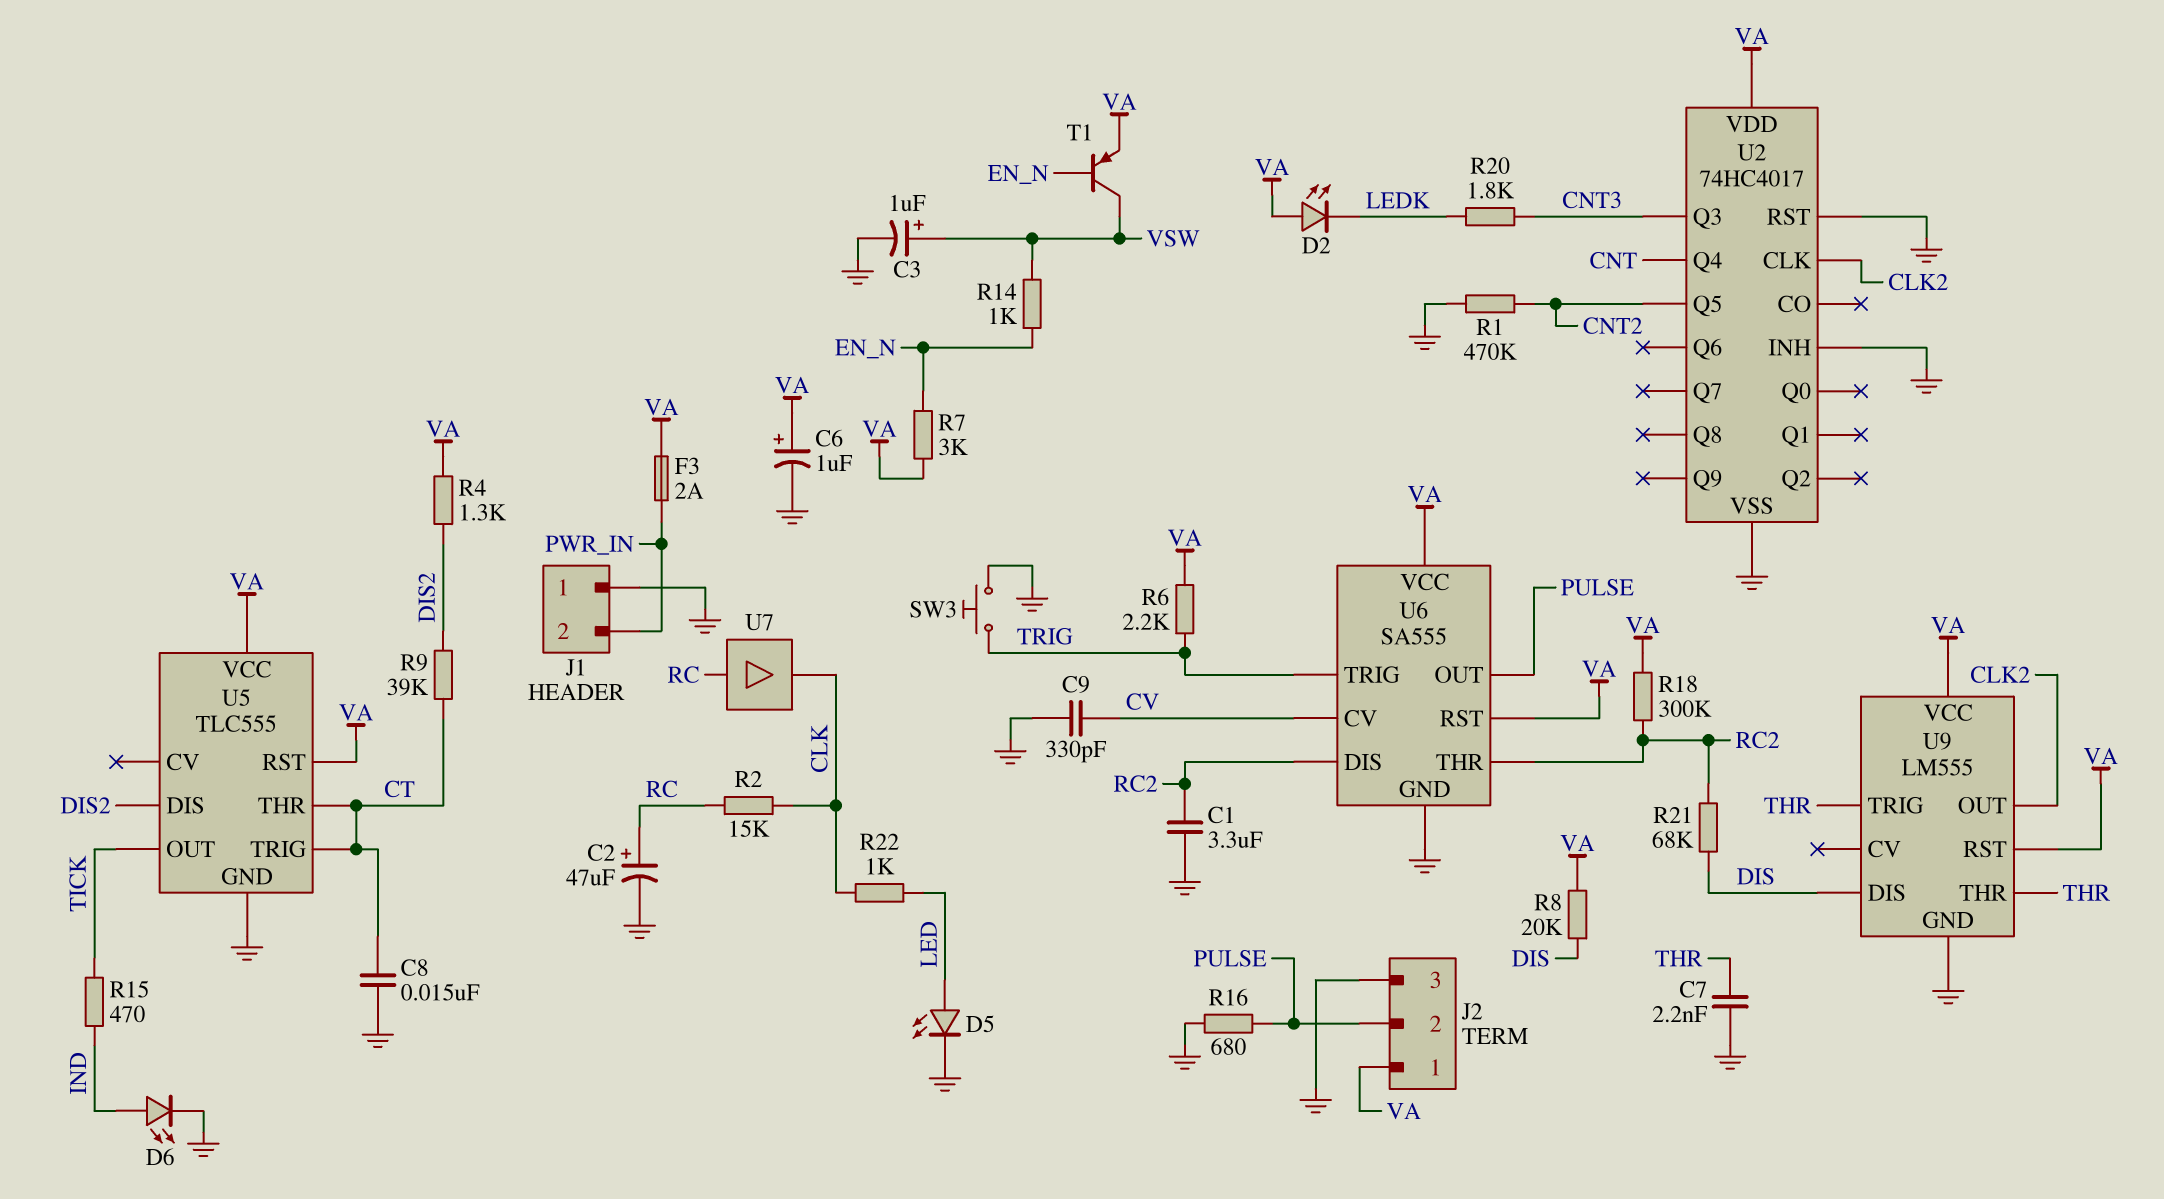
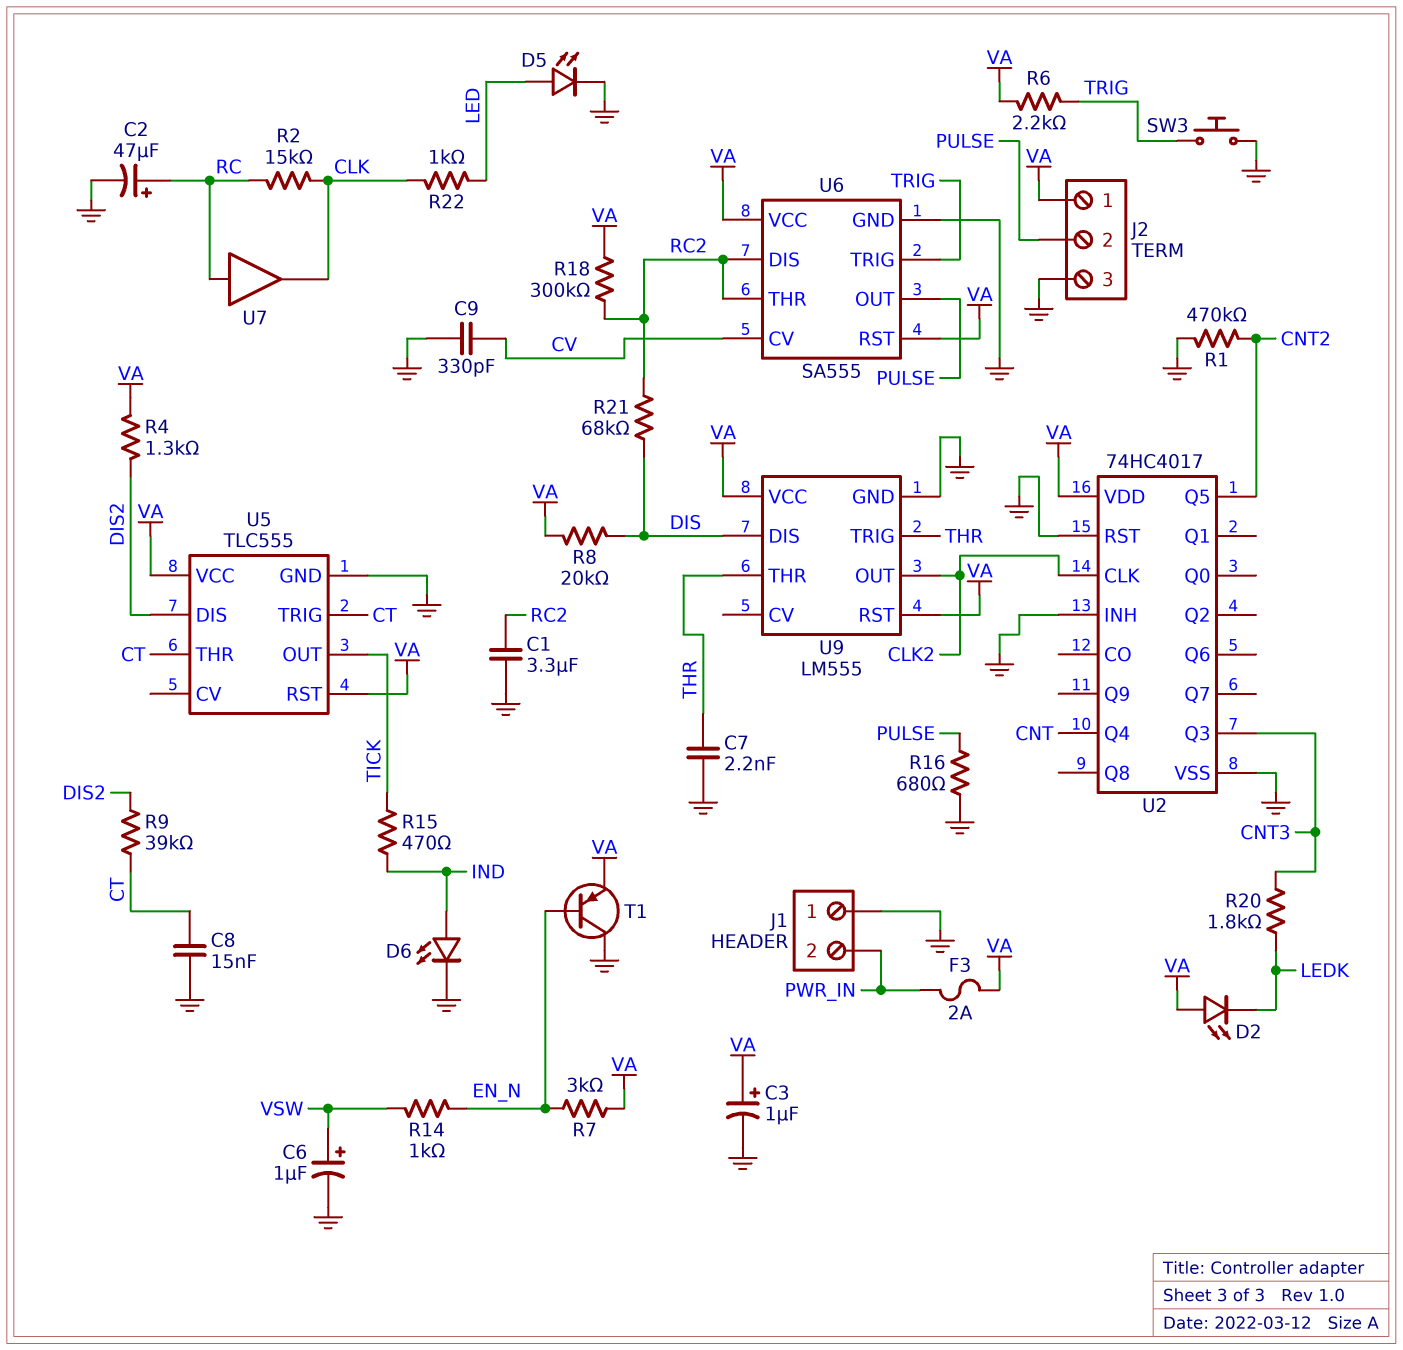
C3: 1uF (plus VSW, minus GND) -> 1uF (plus VA, minus GND)
C6: 1uF (plus VA, minus GND) -> 1uF (plus VSW, minus GND)
T1: PNP (B EN_N, C VSW, E VA) -> PNP (B EN_N, C GND, E VA)

